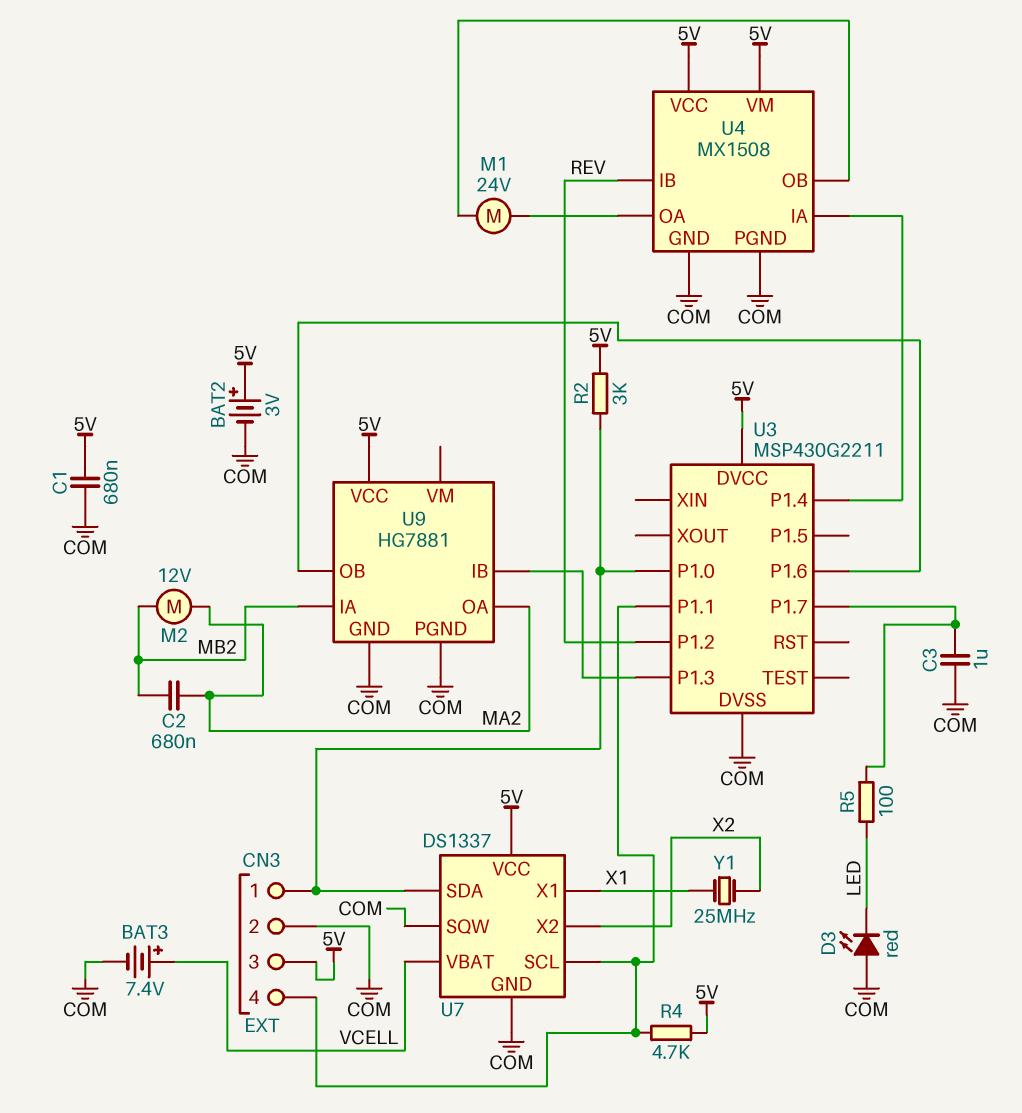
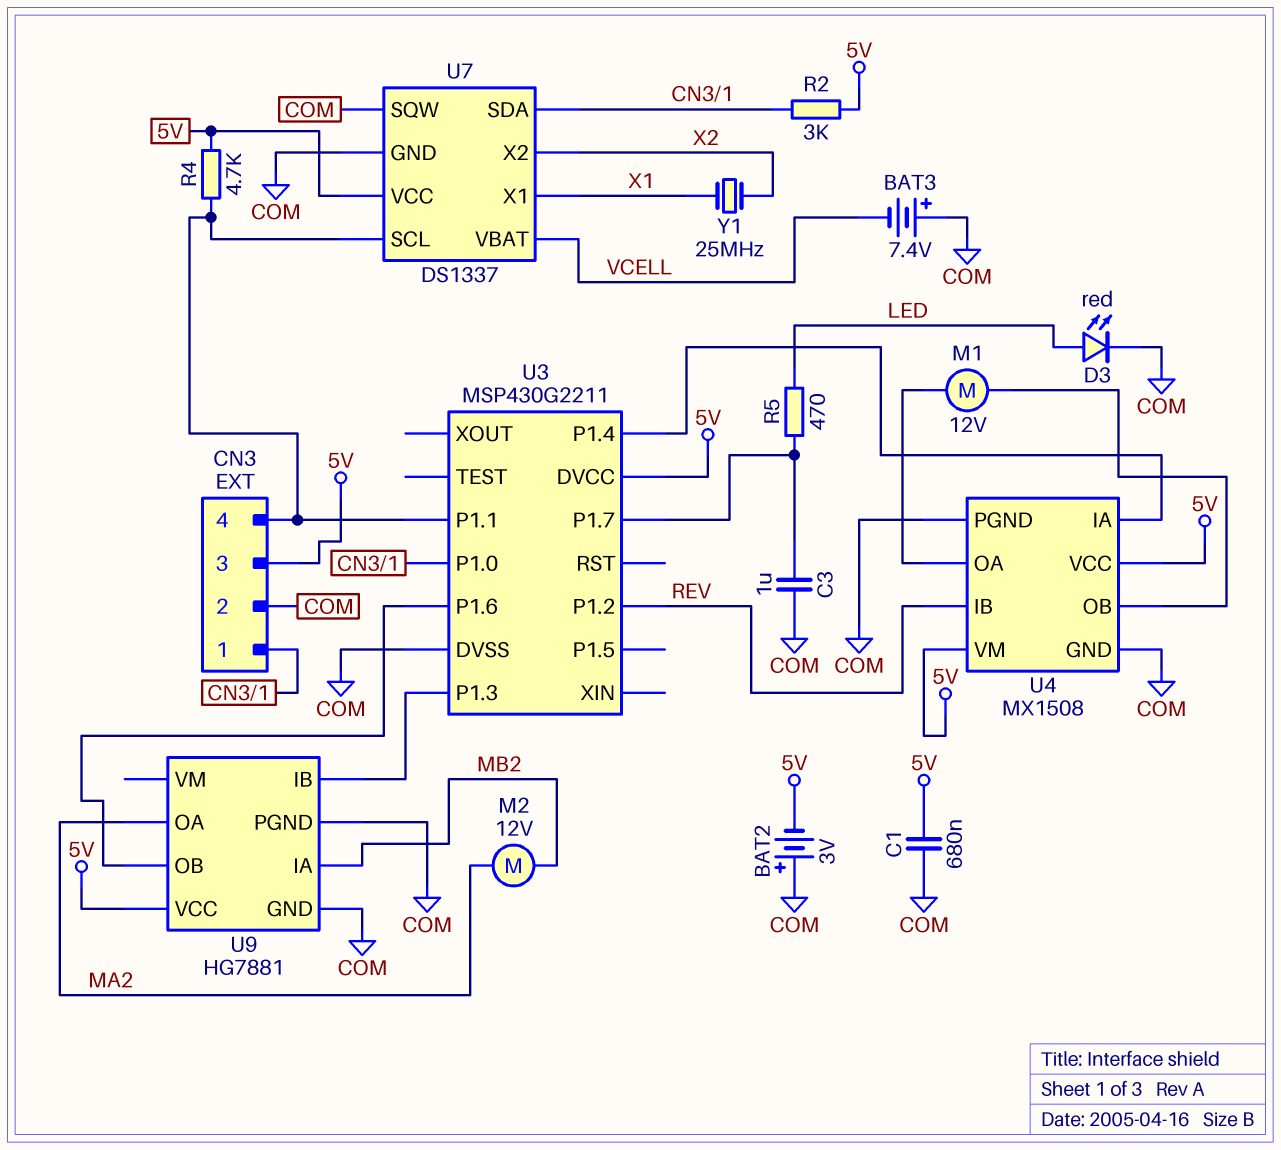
BAT2: 3V (plus 5V, minus COM) -> 3V (plus COM, minus 5V)
BAT3: 7.4V (plus VCELL, minus COM) -> 7.4V (plus COM, minus VCELL)
C2: 680nF (MA2, MB2) -> none
D3: LED red (A COM, K LED) -> LED red (A LED, K COM)
M1: motor 24V (U4/OA, U4/OB) -> motor 12V (U4/OA, U4/OB)
R5: 100 (LED, U3/P1.7) -> 470 (LED, U3/P1.7)

